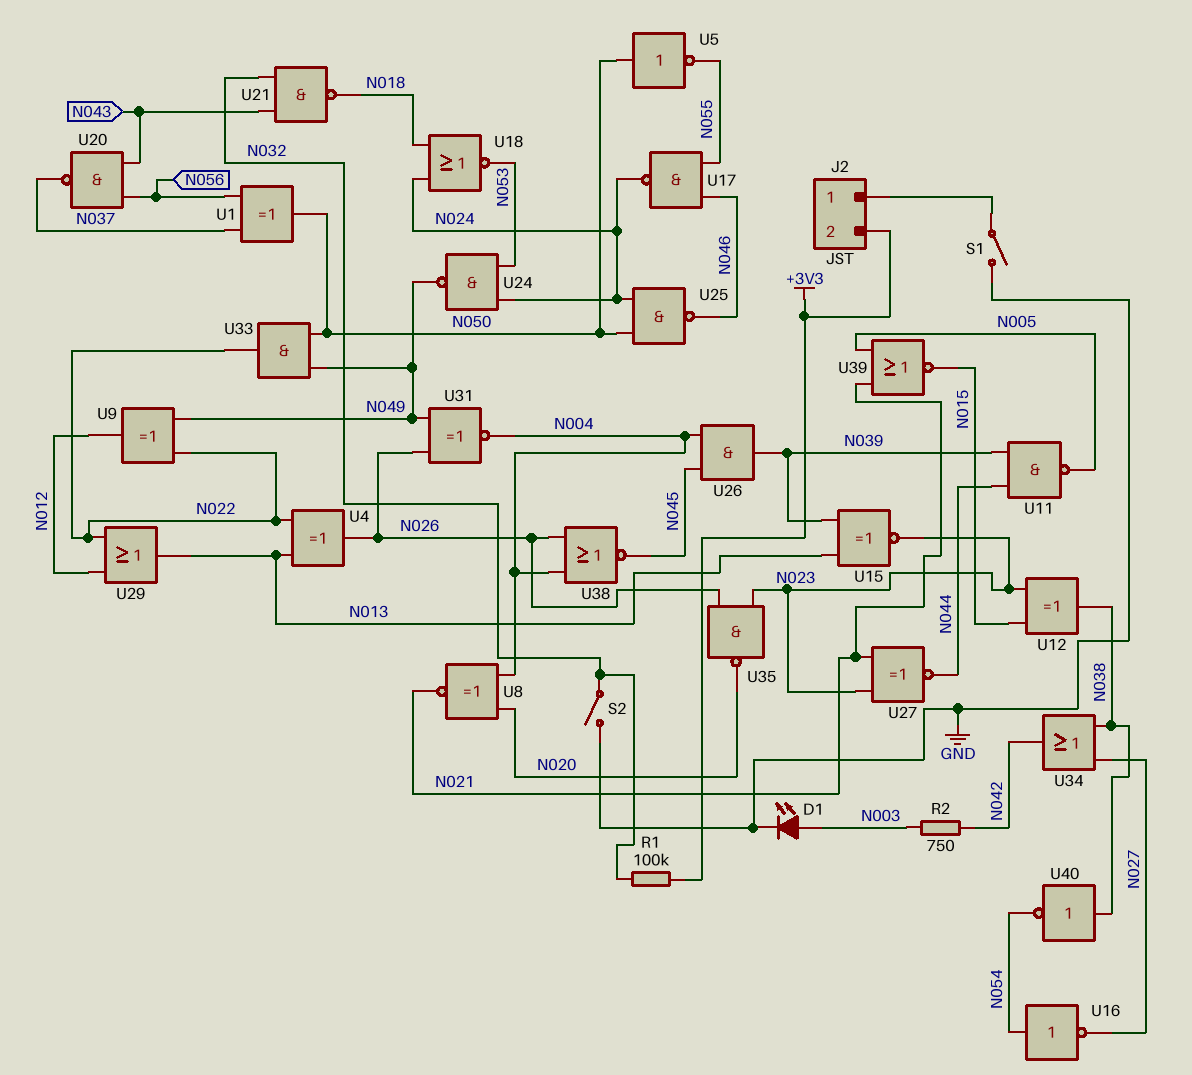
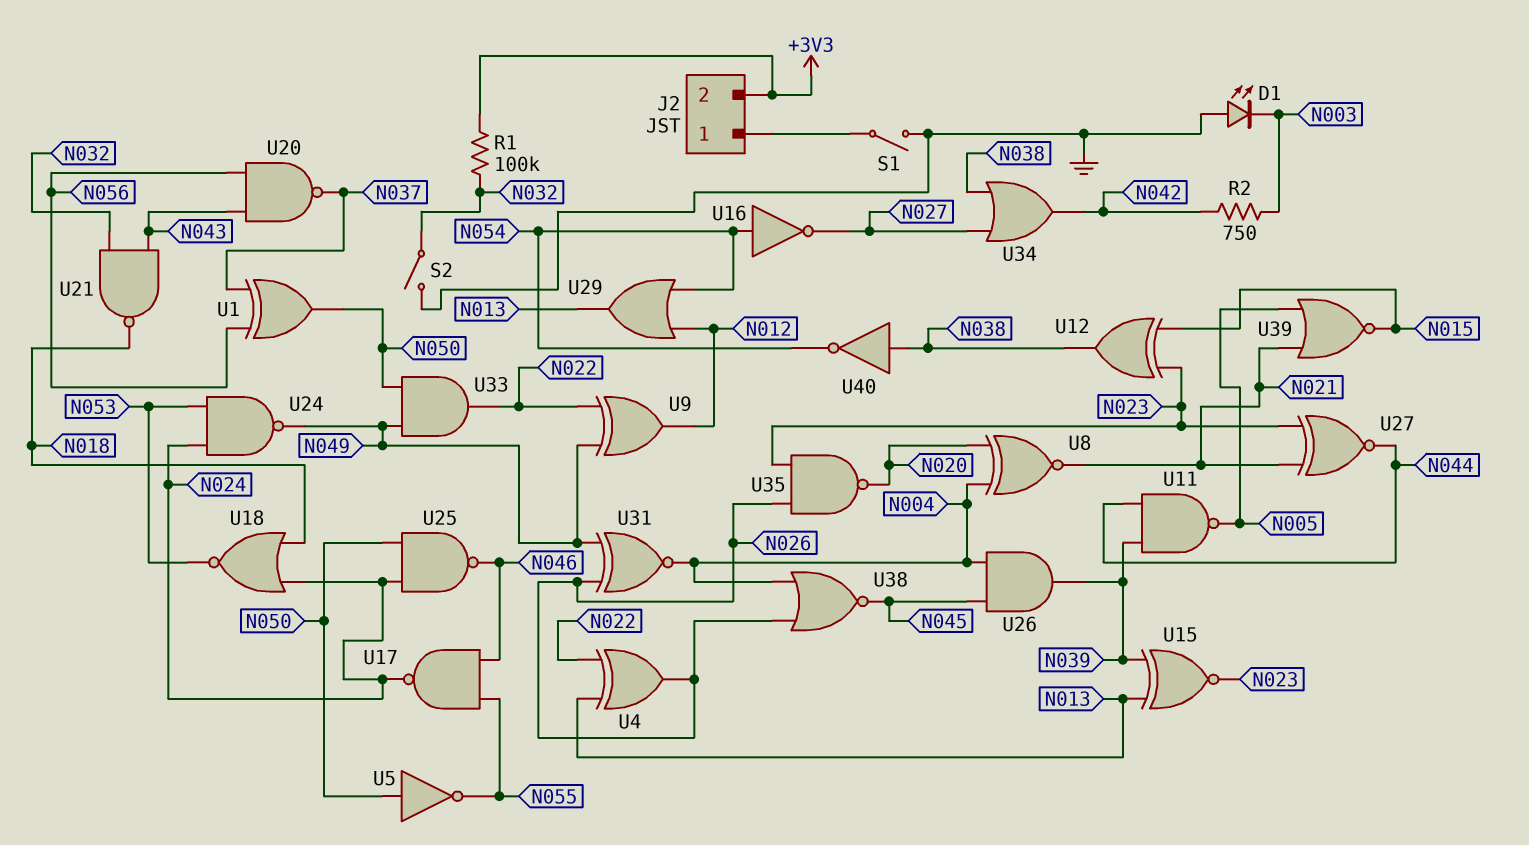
D1: LED (A N003, K GND) -> LED (A GND, K N003)
U29: OR (in N012, in N022, out N013) -> OR (in N012, in N054, out N013)

